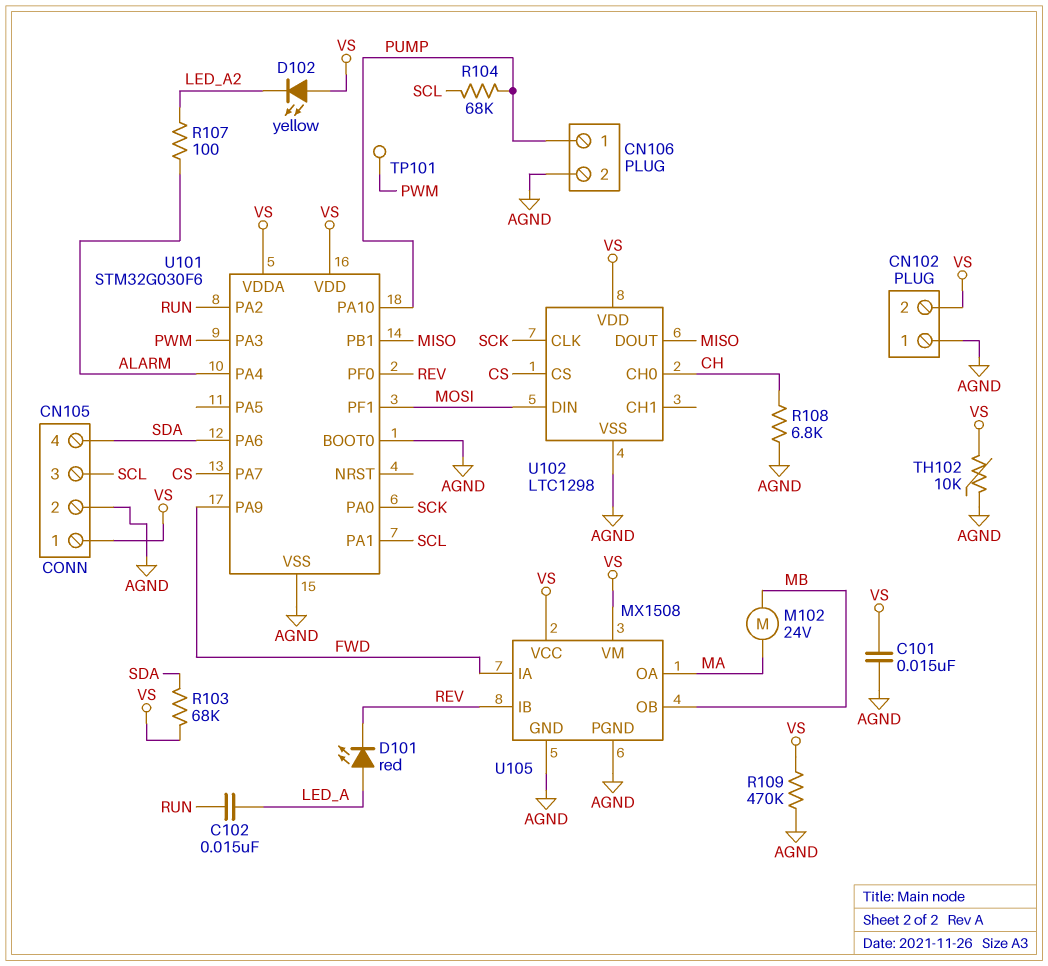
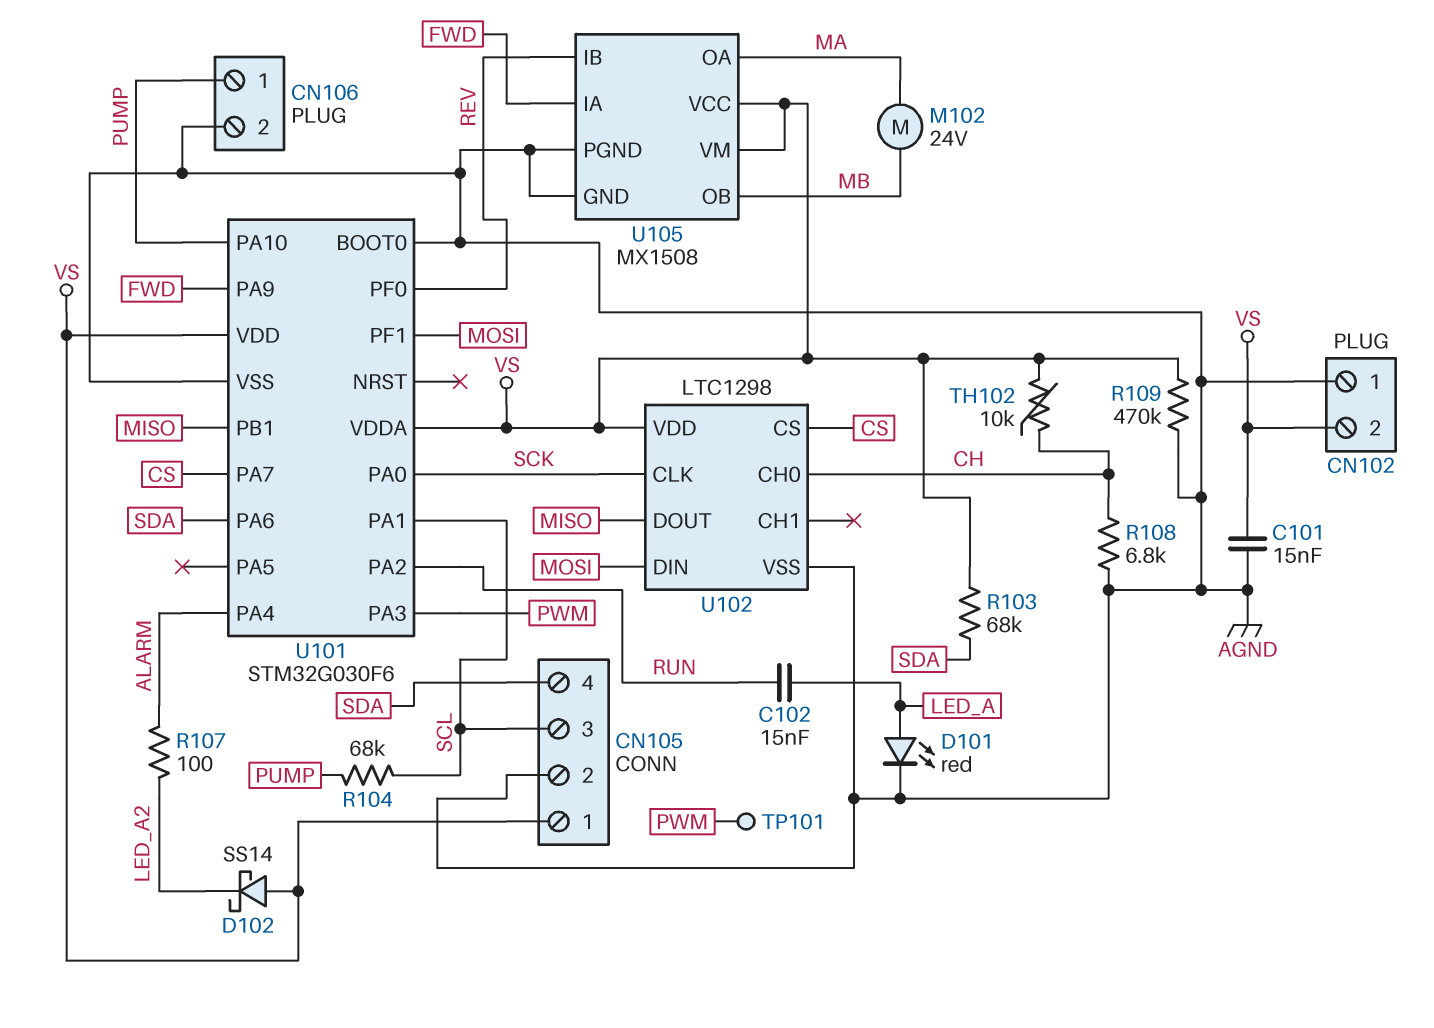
D101: LED red (A LED_A, K REV) -> LED red (A LED_A, K AGND)
D102: LED yellow (A VS, K LED_A2) -> schottky SS14 (A VS, K LED_A2)
TH102: 10k (AGND, VS) -> 10k (CH, VS)

